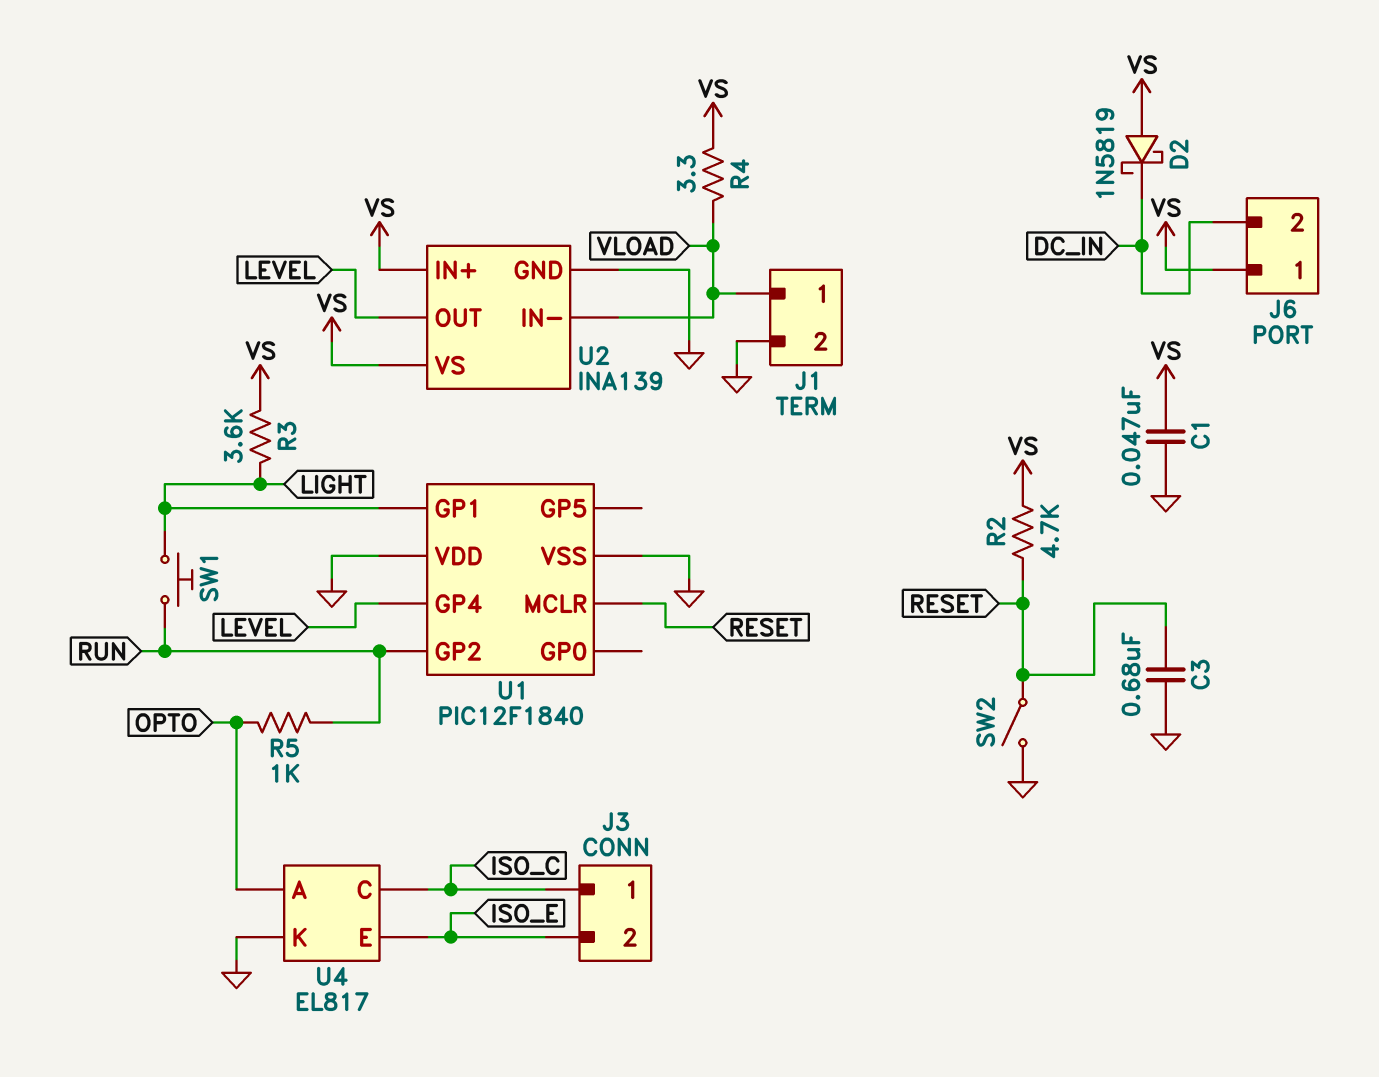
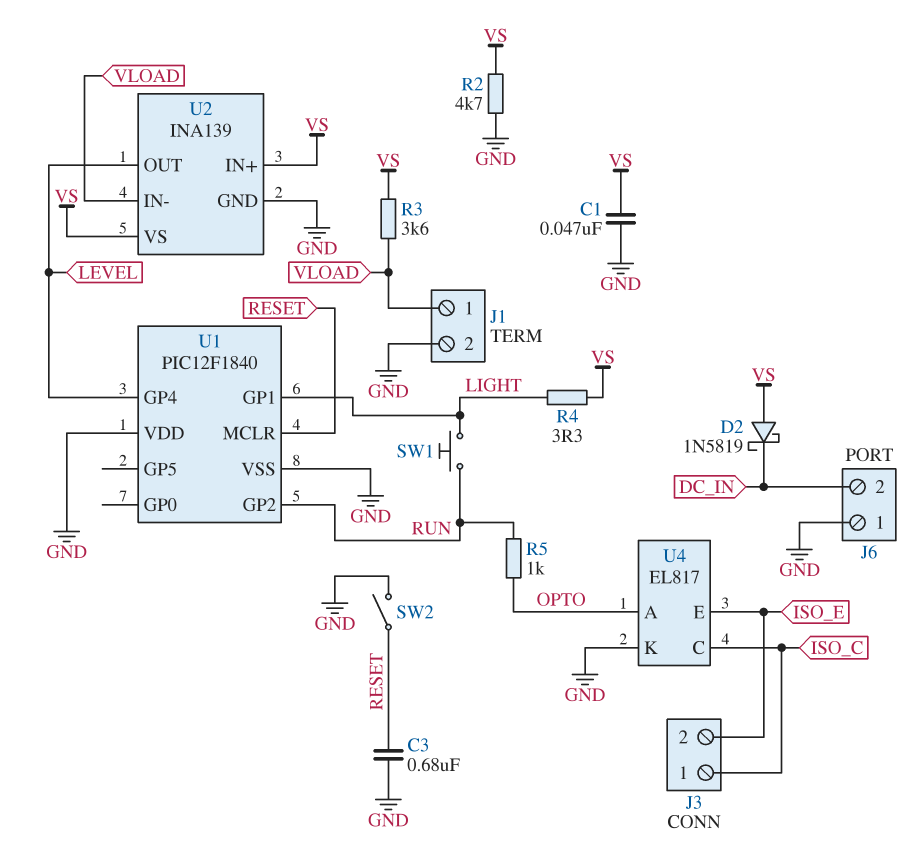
J6 pin 1: VS -> GND
R2: 4.7k (RESET, VS) -> 4.7k (GND, VS)
R3: 3.6k (LIGHT, VS) -> 3.6k (VLOAD, VS)
R4: 3.3 (VLOAD, VS) -> 3.3 (LIGHT, VS)

